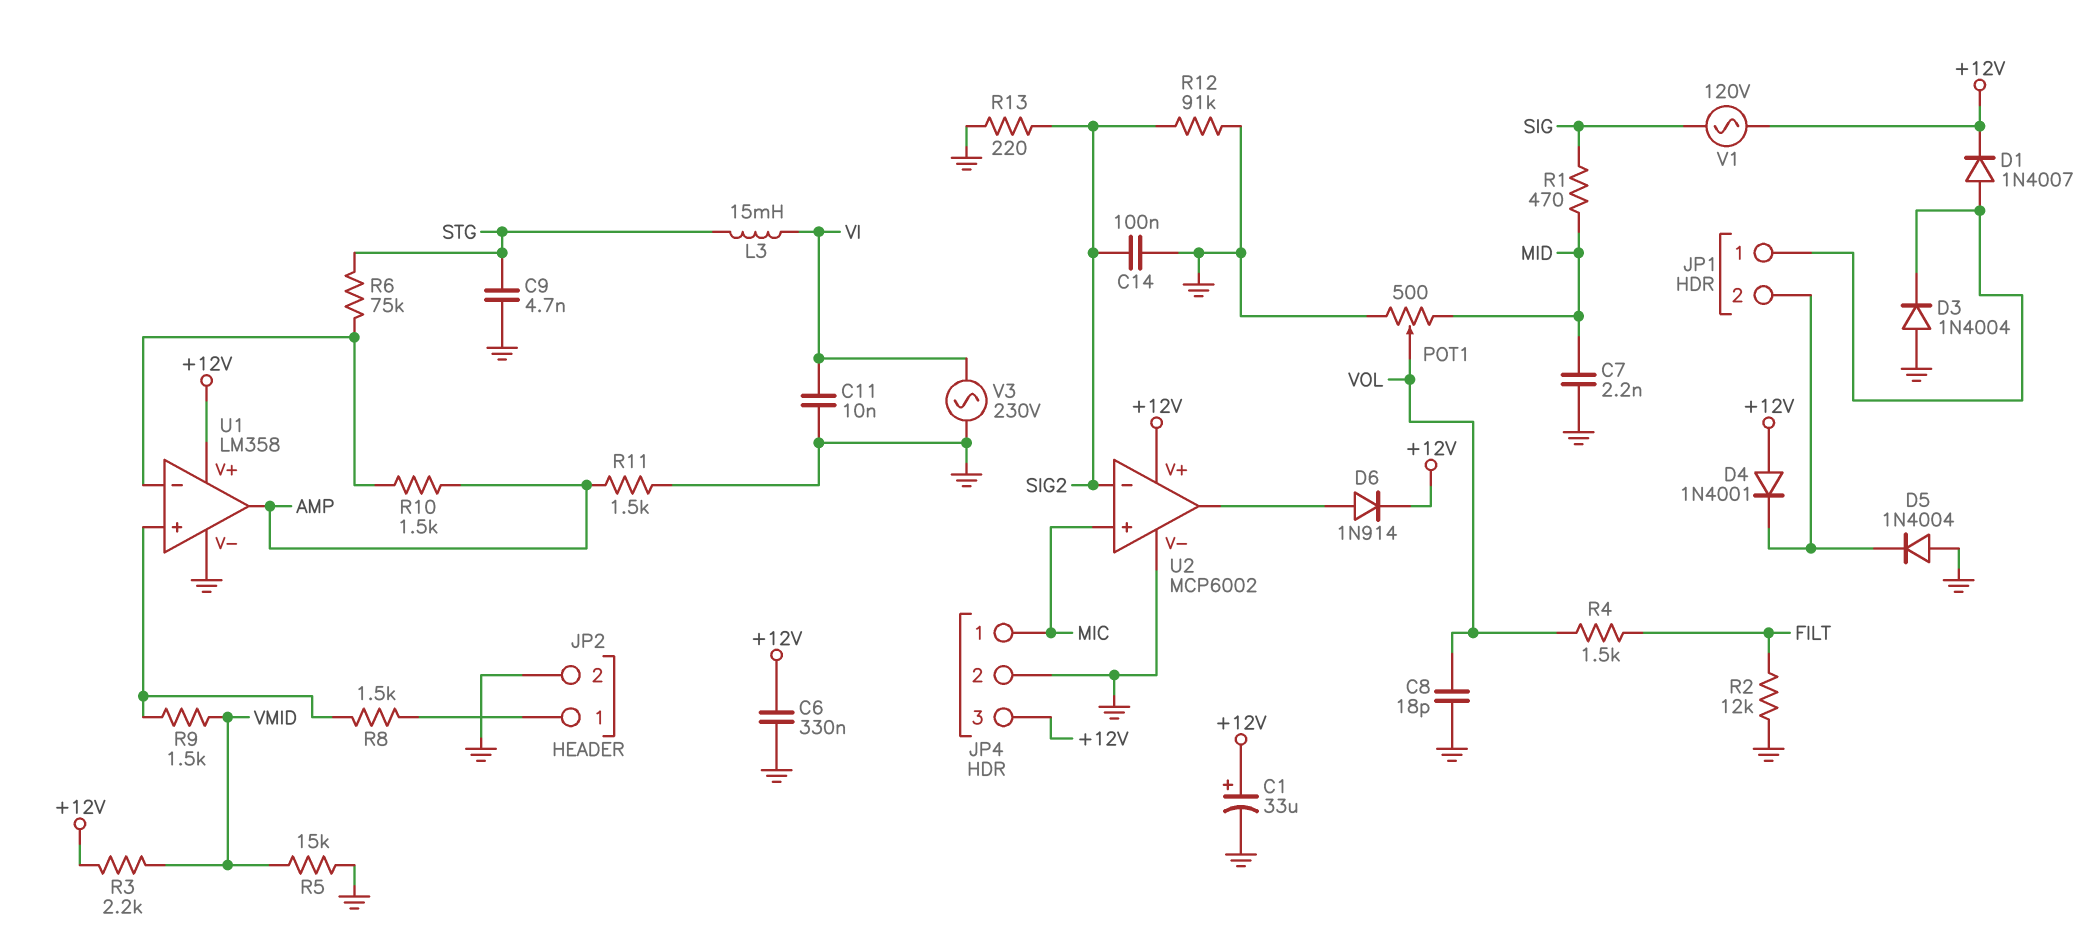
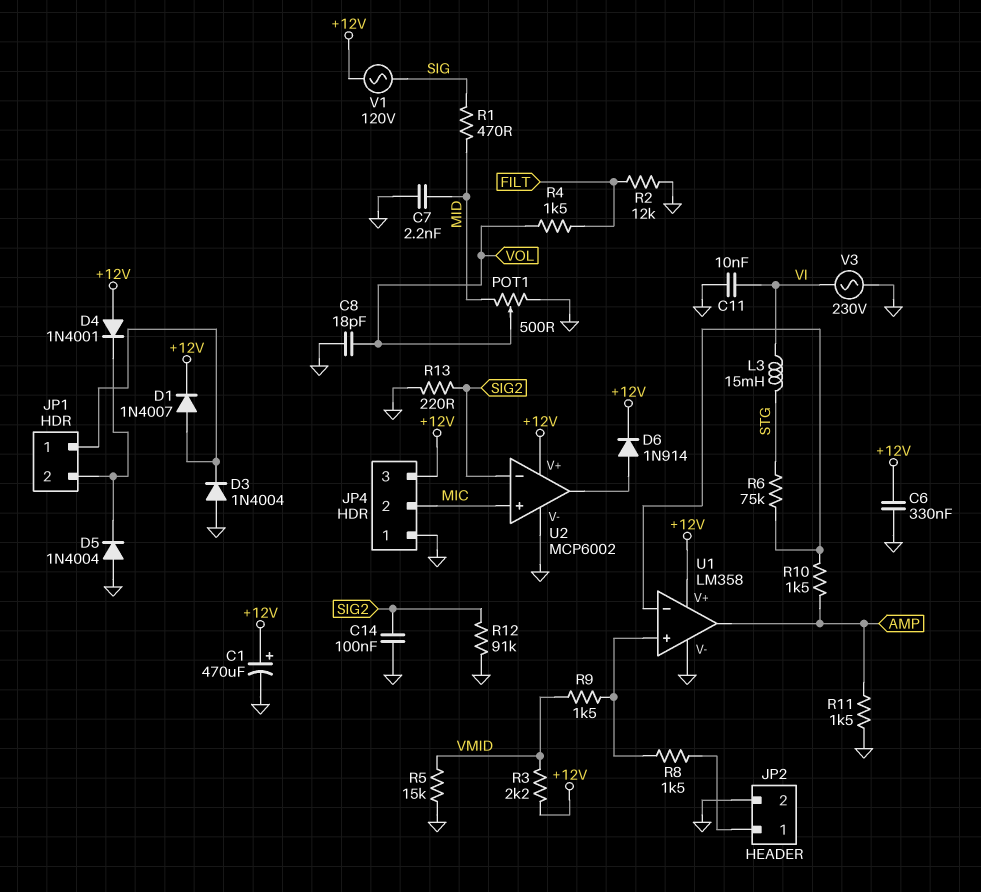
C1: 33uF (plus +12V, minus GND) -> 470uF (plus +12V, minus GND)
C9: 4.7nF (GND, STG) -> none
JP4 pin 1: MIC -> GND
JP4 pin 2: GND -> MIC

